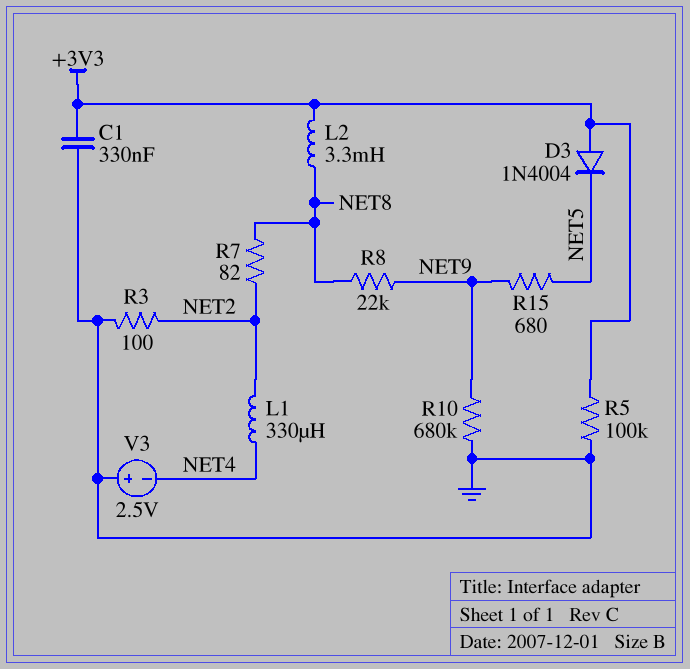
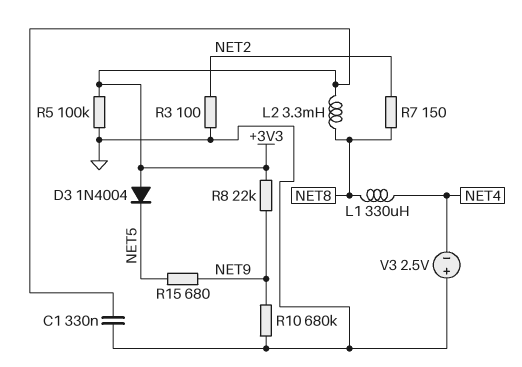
L1: 330uH (NET2, NET4) -> 330uH (NET4, NET8)
R7: 82 (NET2, NET8) -> 150 (NET2, NET8)
R8: 22k (NET8, NET9) -> 22k (+3V3, NET9)

